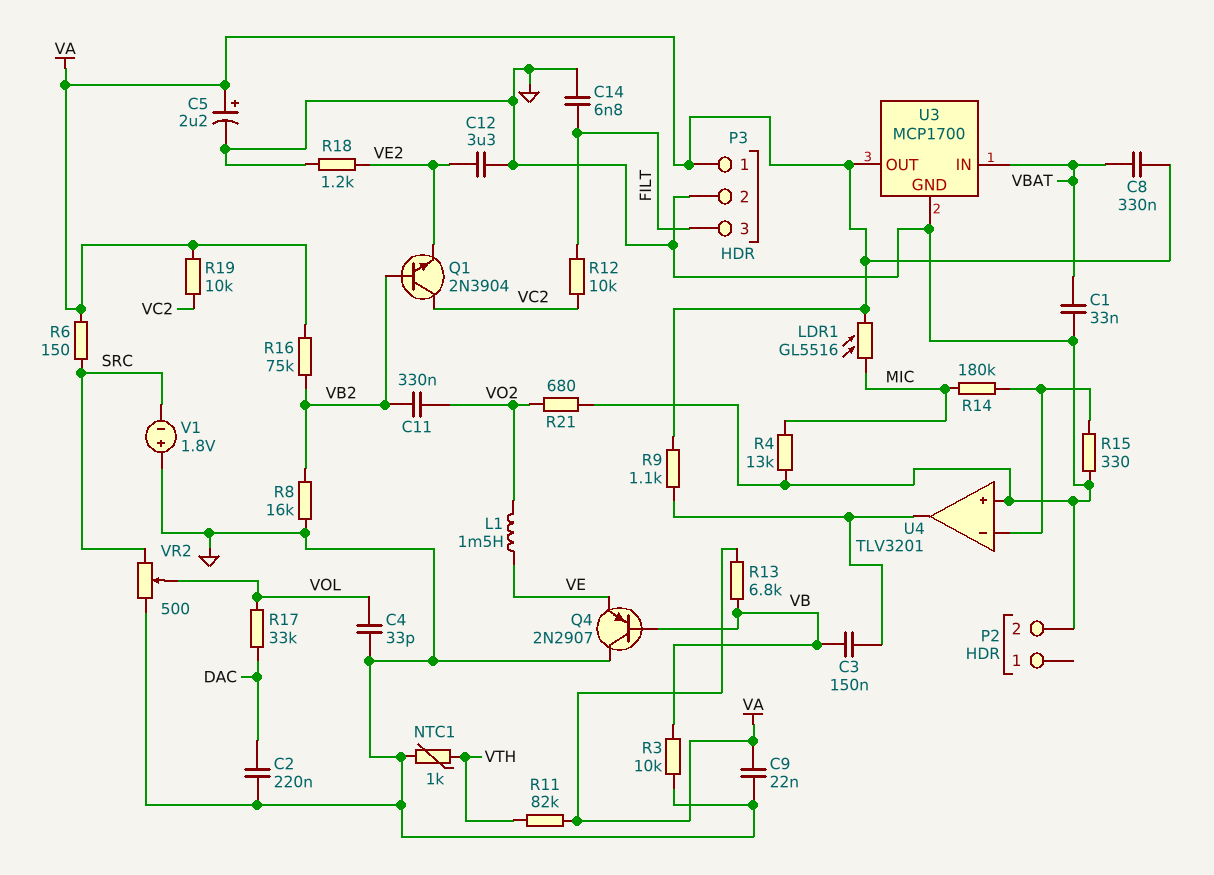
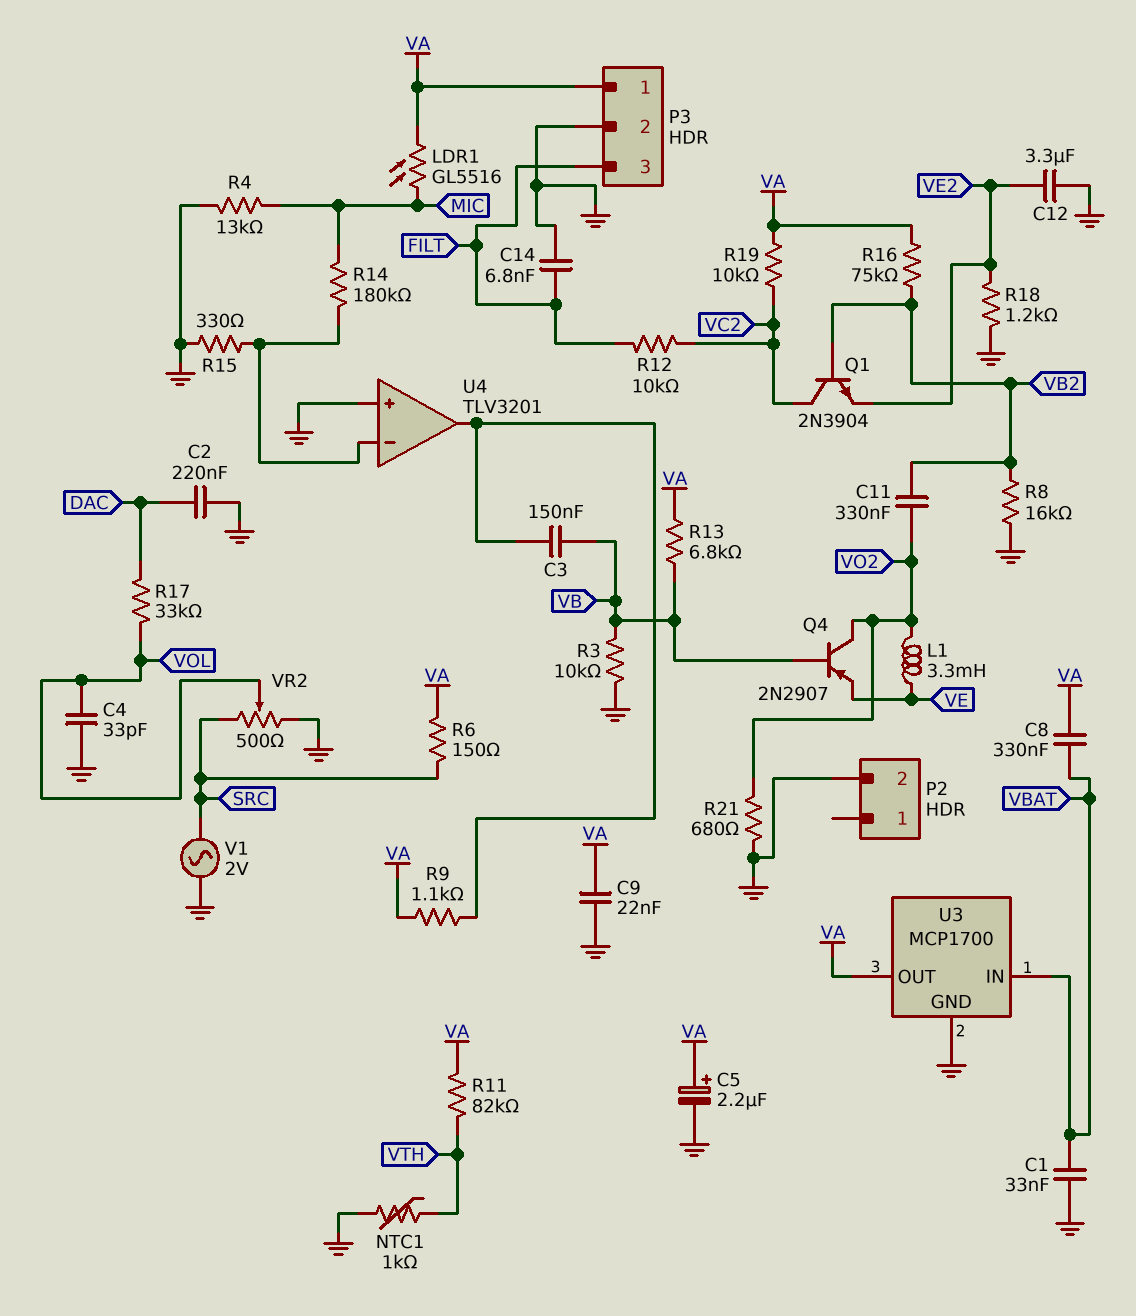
L1: 1.5mH (VE, VO2) -> 3.3mH (VE, VO2)
Q4: PNP 2N2907 (B VB, C GND, E VE) -> PNP 2N2907 (B VB, C VO2, E VE)
V1: 1.8V (plus GND, minus SRC) -> AC 2V (GND, SRC)

